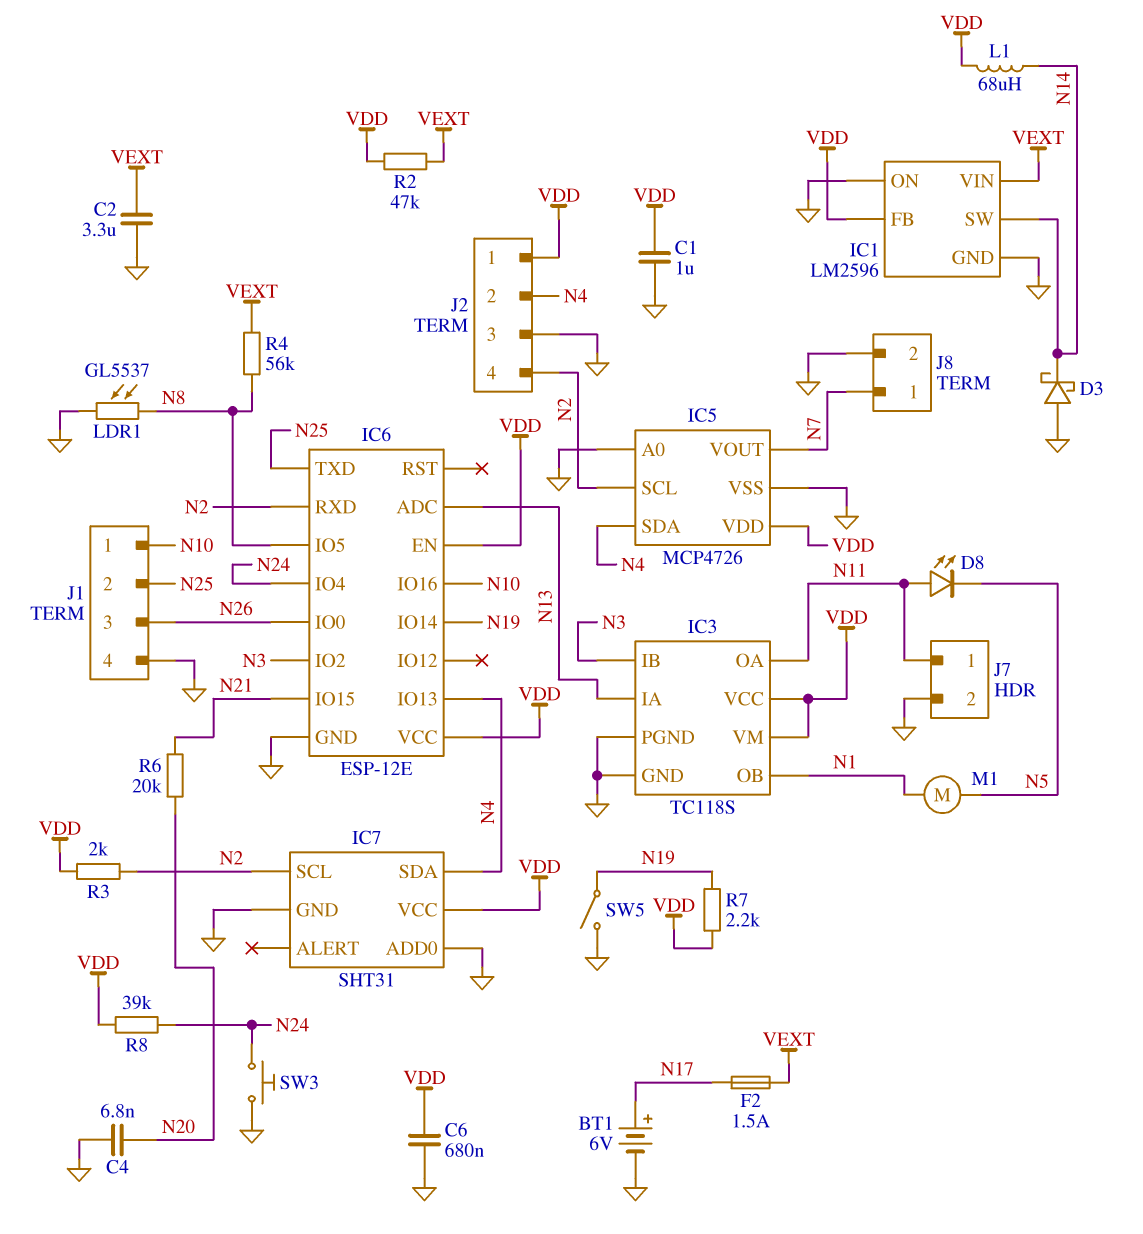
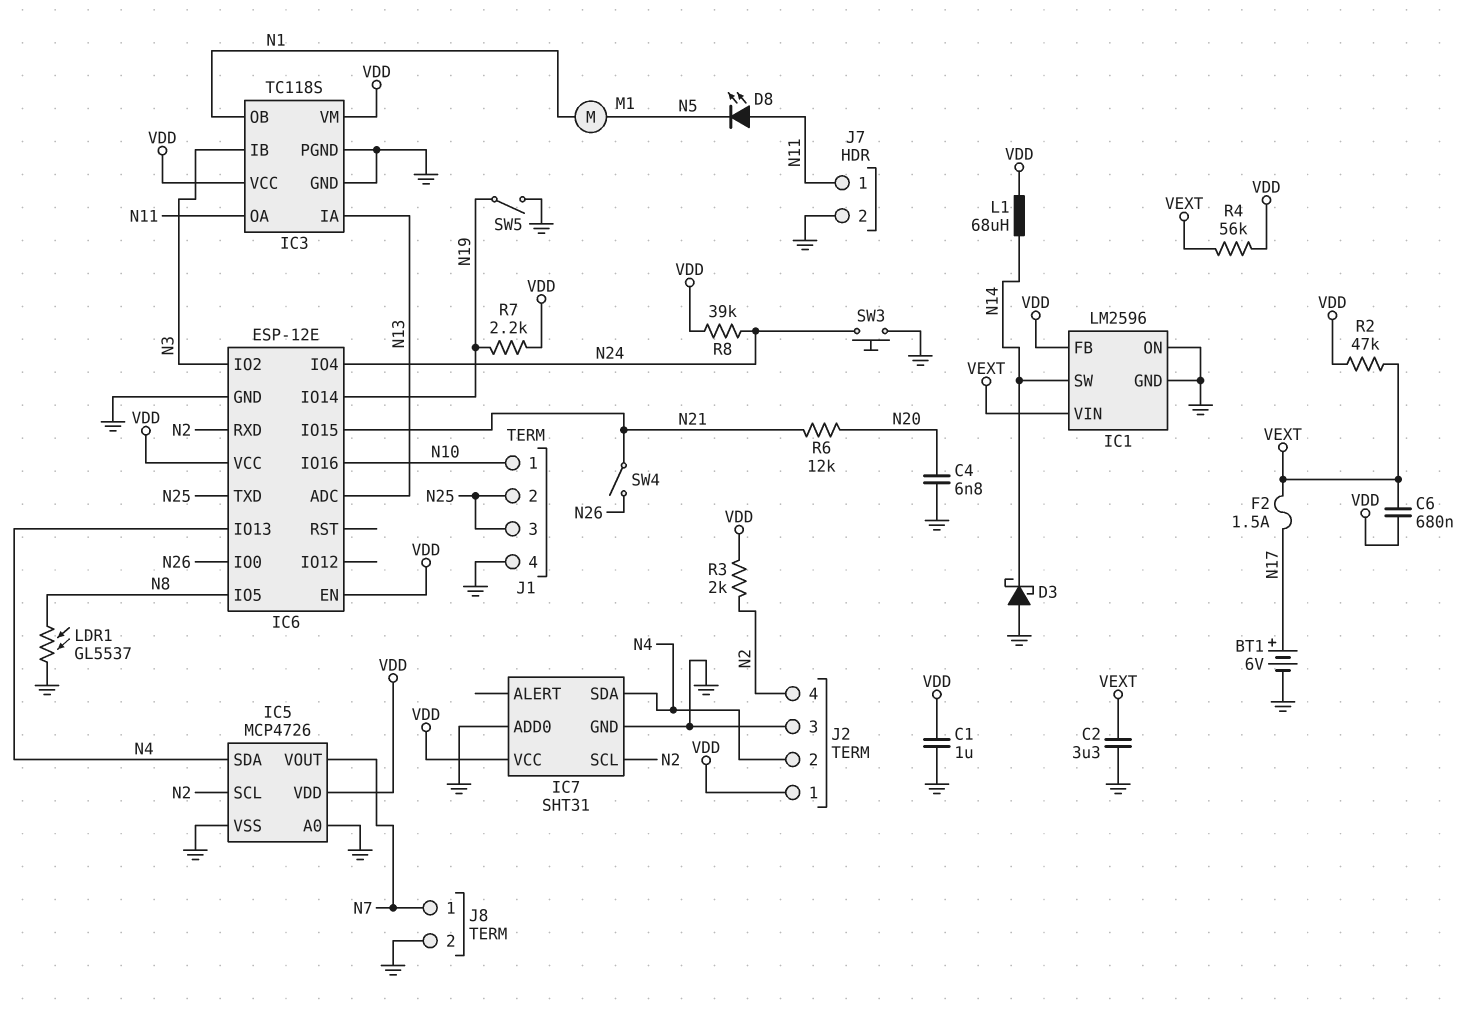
C6: 680nF (GND, VDD) -> 680nF (VDD, VEXT)
J1 pin 3: N26 -> N25
R4: 56k (N8, VEXT) -> 56k (VDD, VEXT)
R6: 20k (N20, N21) -> 12k (N20, N21)
SW4: none -> switch (N21, N26)

